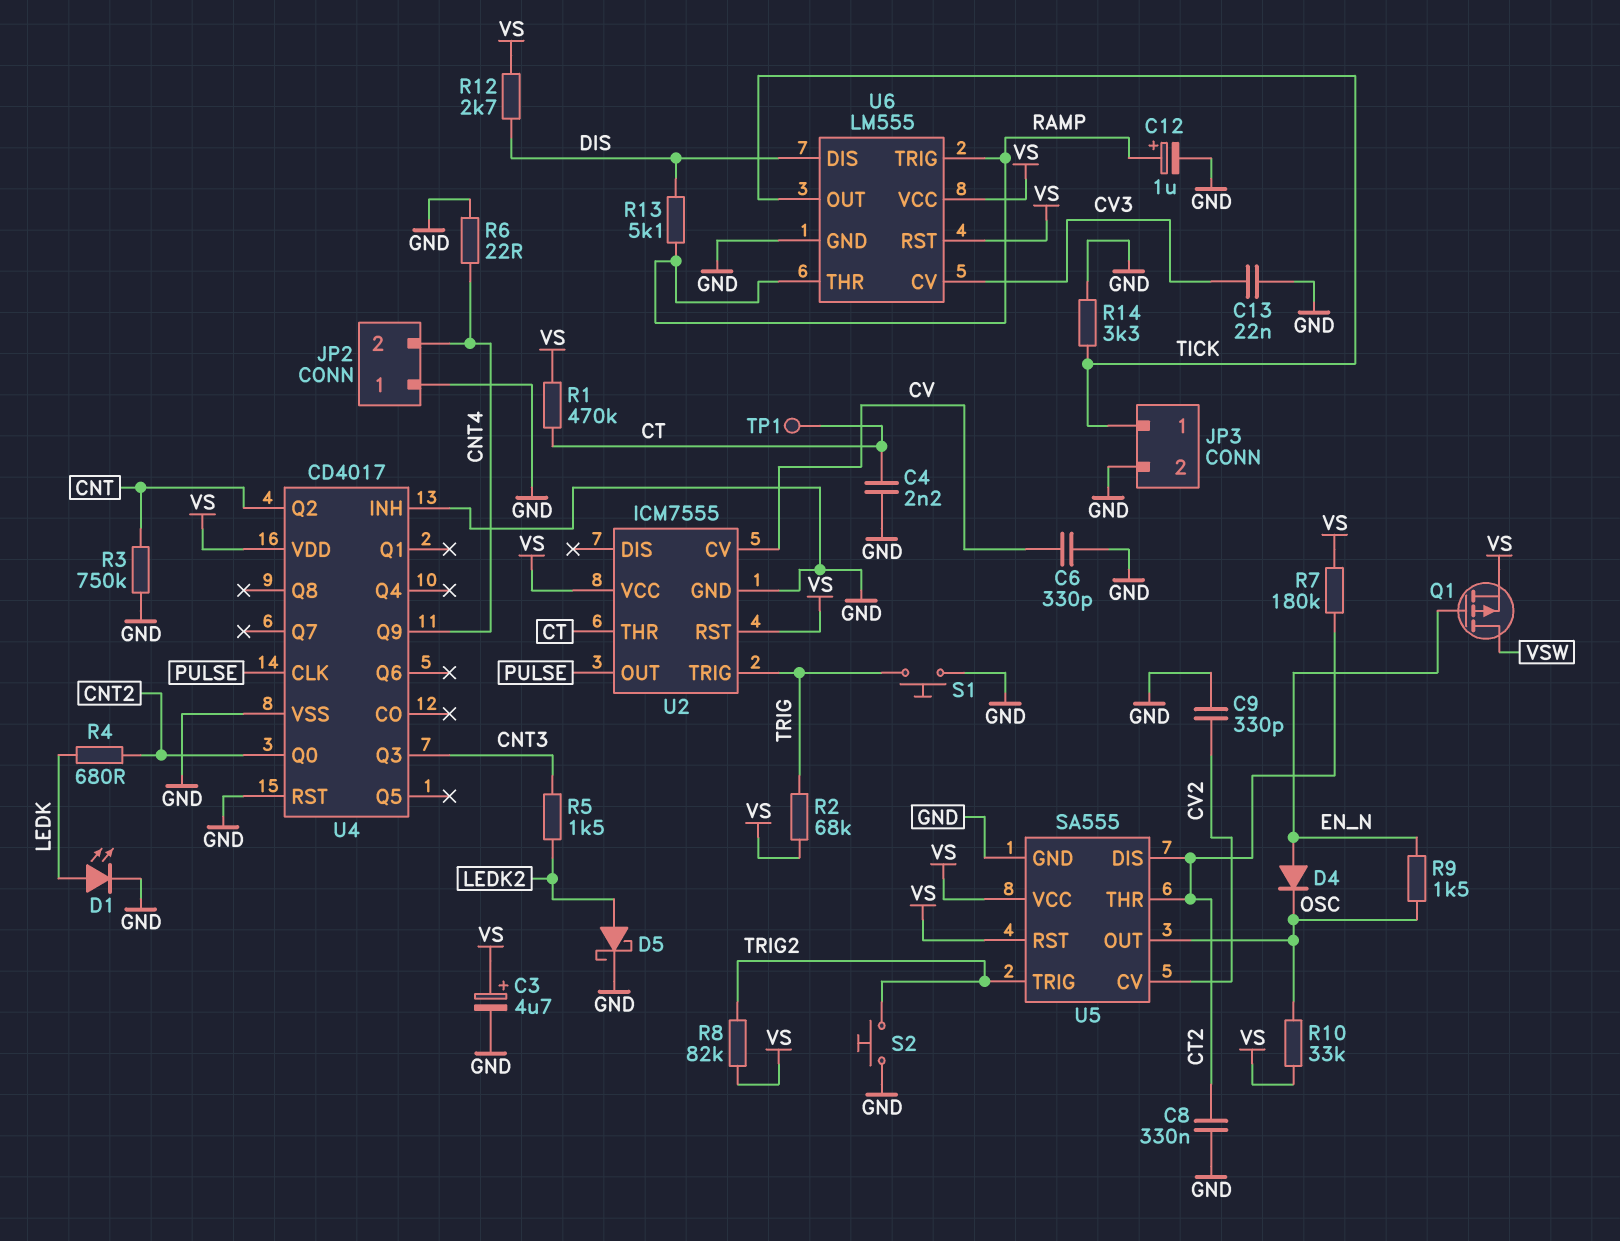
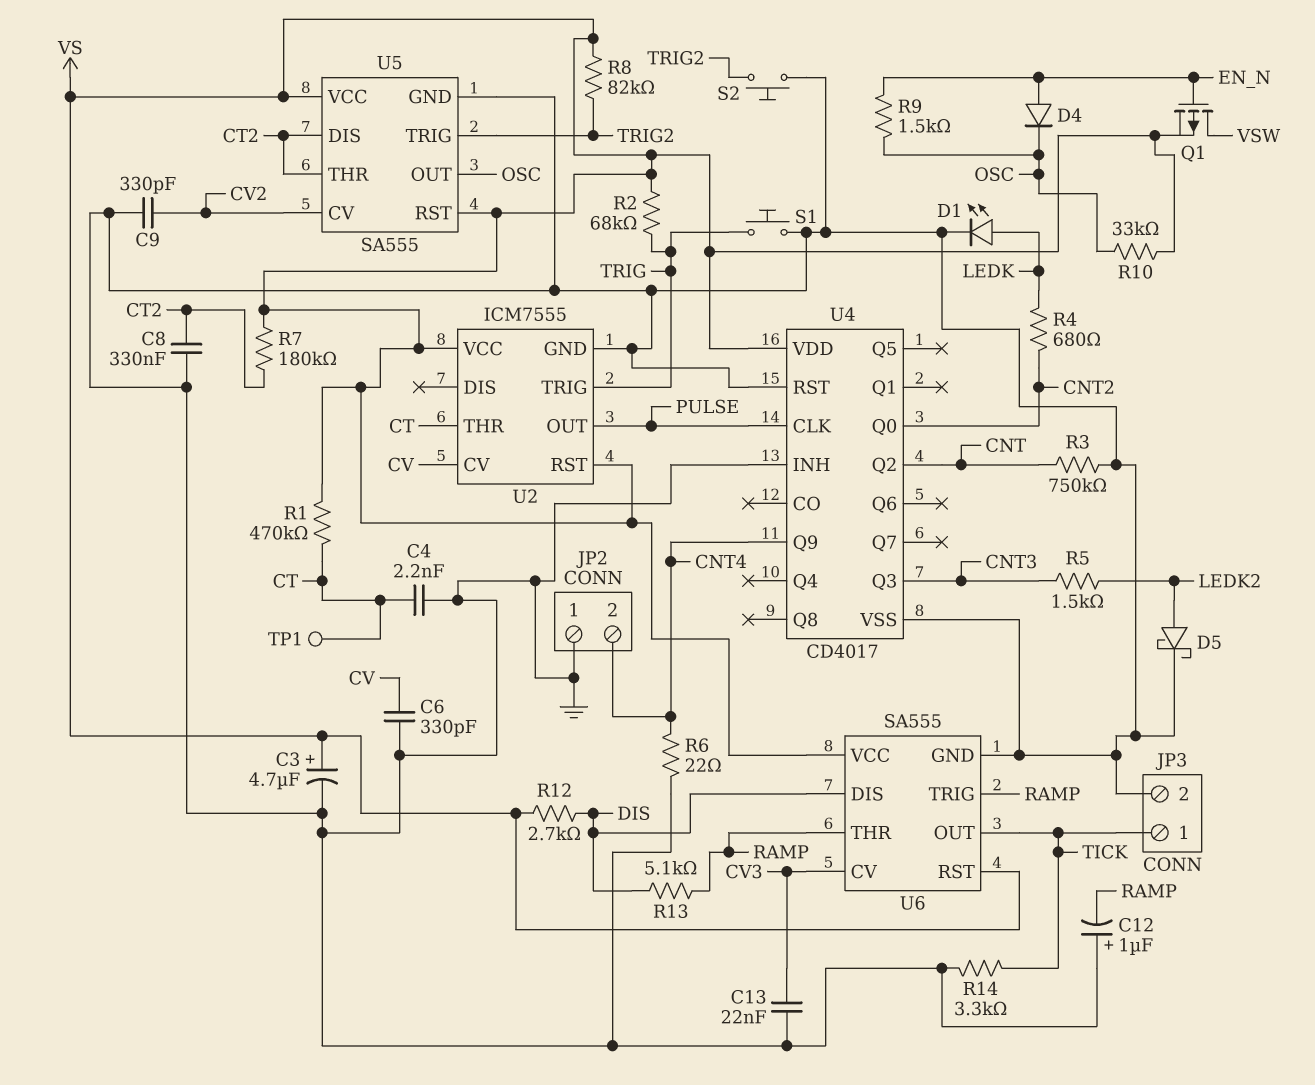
C12: 1uF (plus RAMP, minus GND) -> 1uF (plus GND, minus RAMP)
U6: LM555 -> SA555

